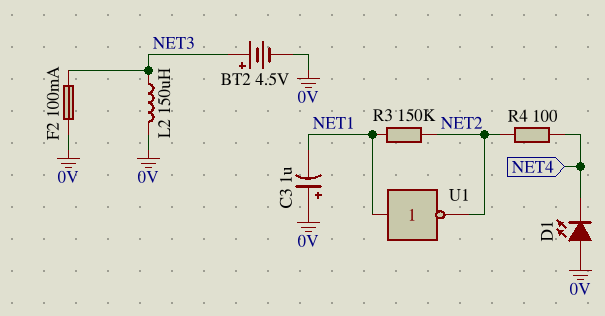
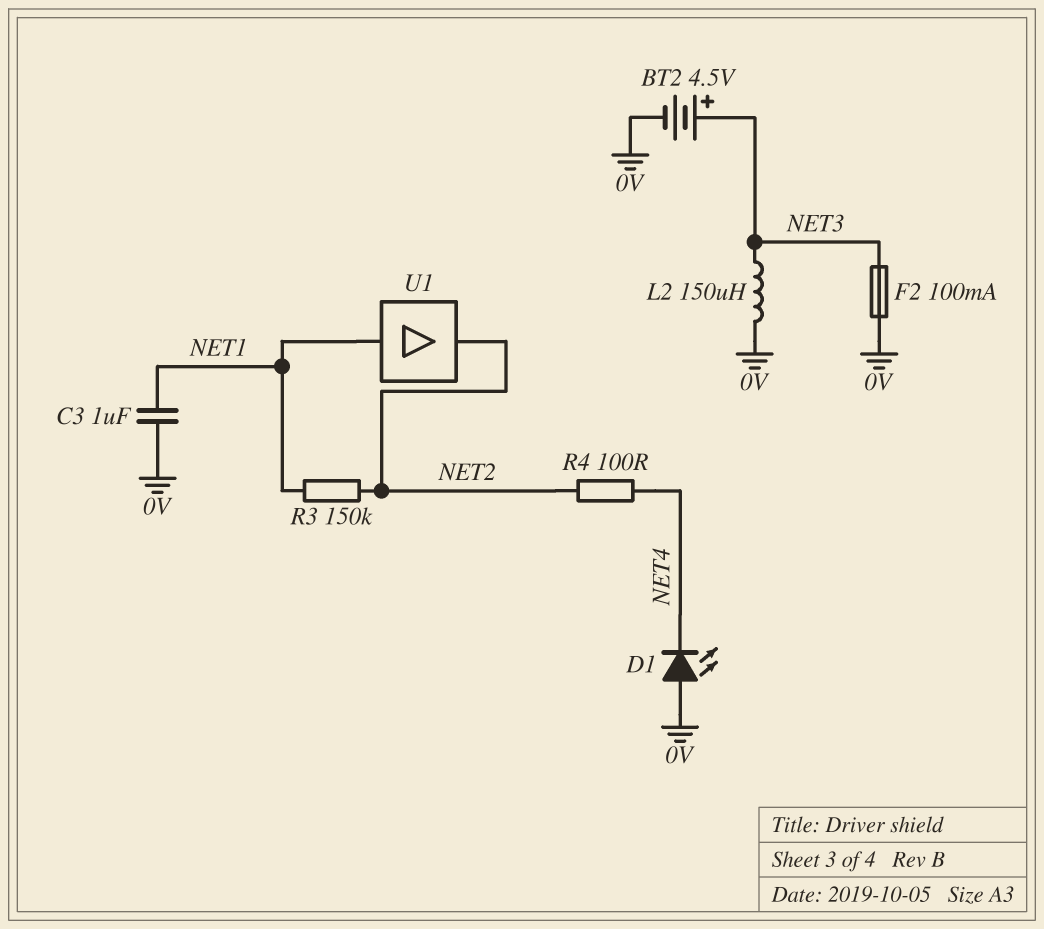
C3: 1uF (plus 0V, minus NET1) -> 1uF (0V, NET1)
U1: NOT (in NET1, out NET2) -> buffer (in NET1, out NET2)

